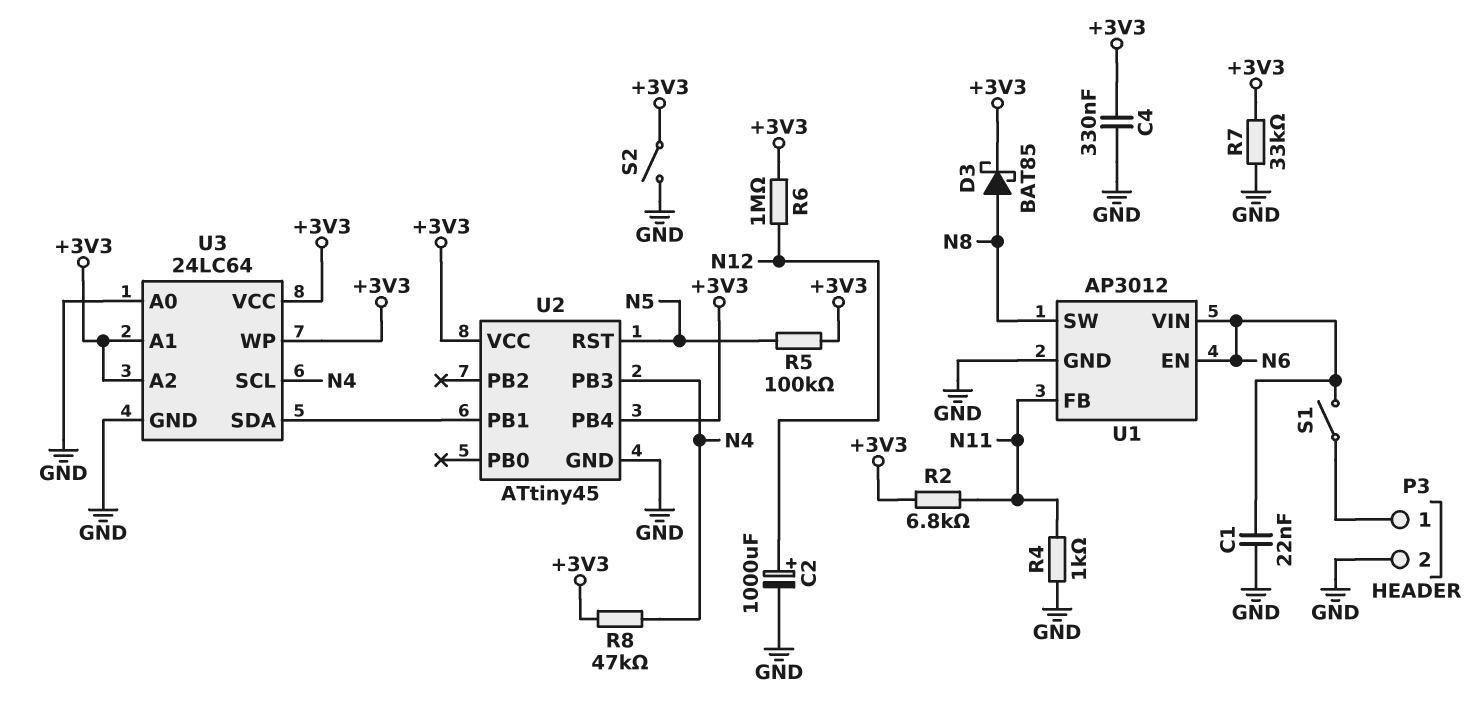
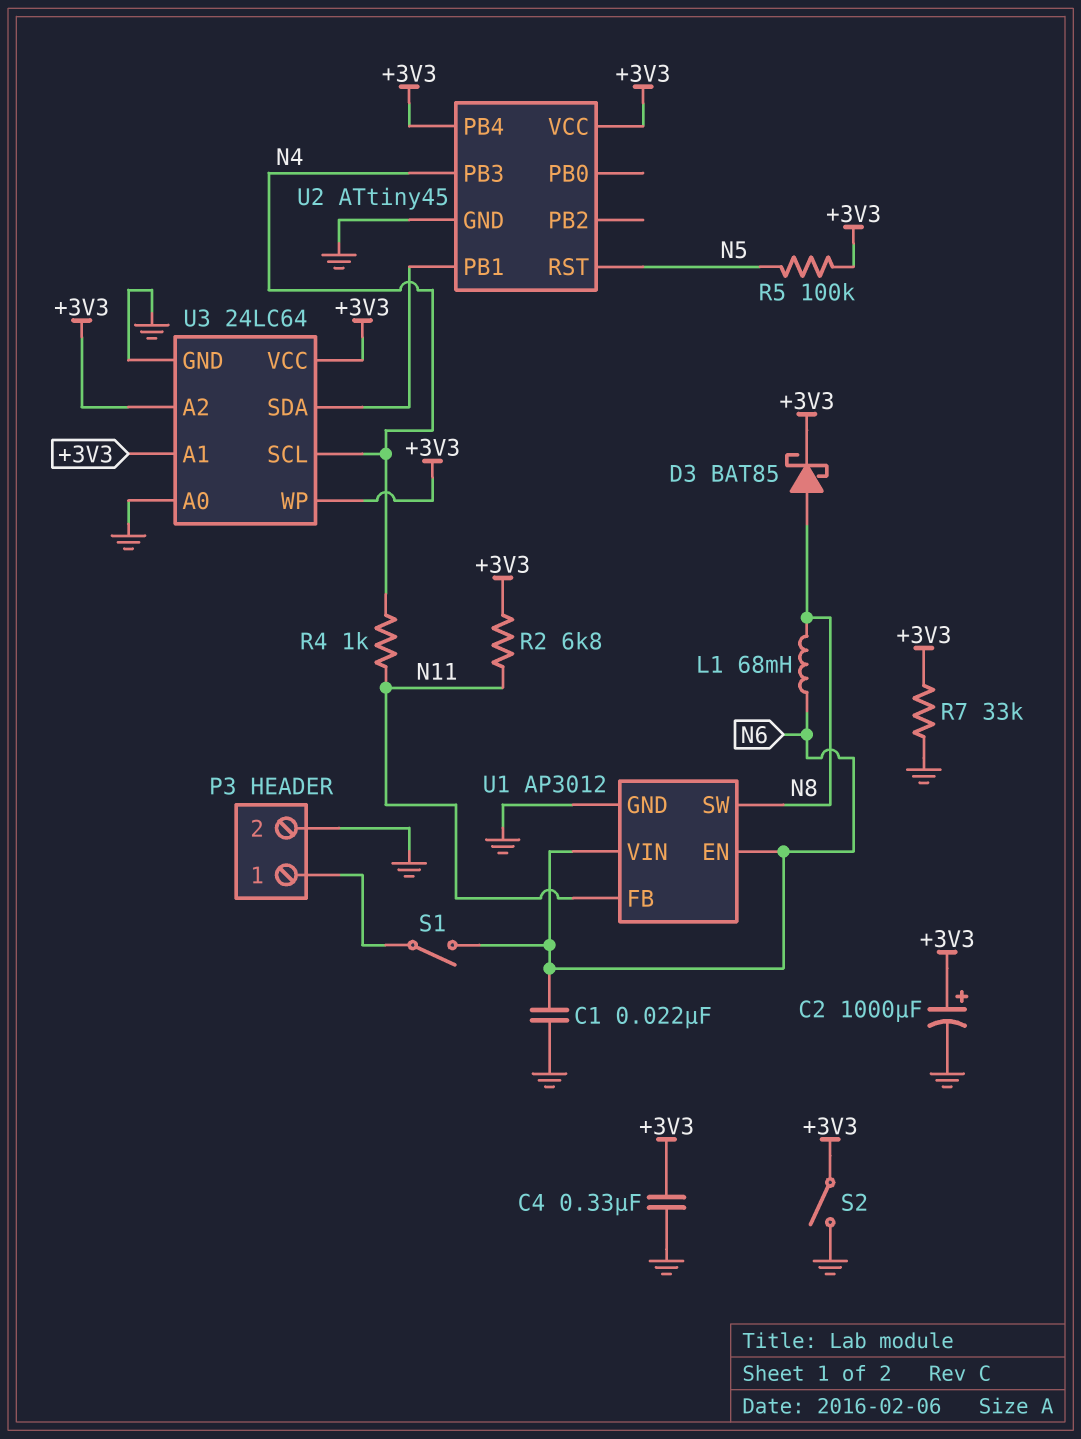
C2: 1000uF (plus N12, minus GND) -> 1000uF (plus +3V3, minus GND)
L1: none -> 68mH (N6, N8)
R4: 1k (GND, N11) -> 1k (N4, N11)
R6: 1M (+3V3, N12) -> none
R8: 47k (+3V3, N4) -> none

